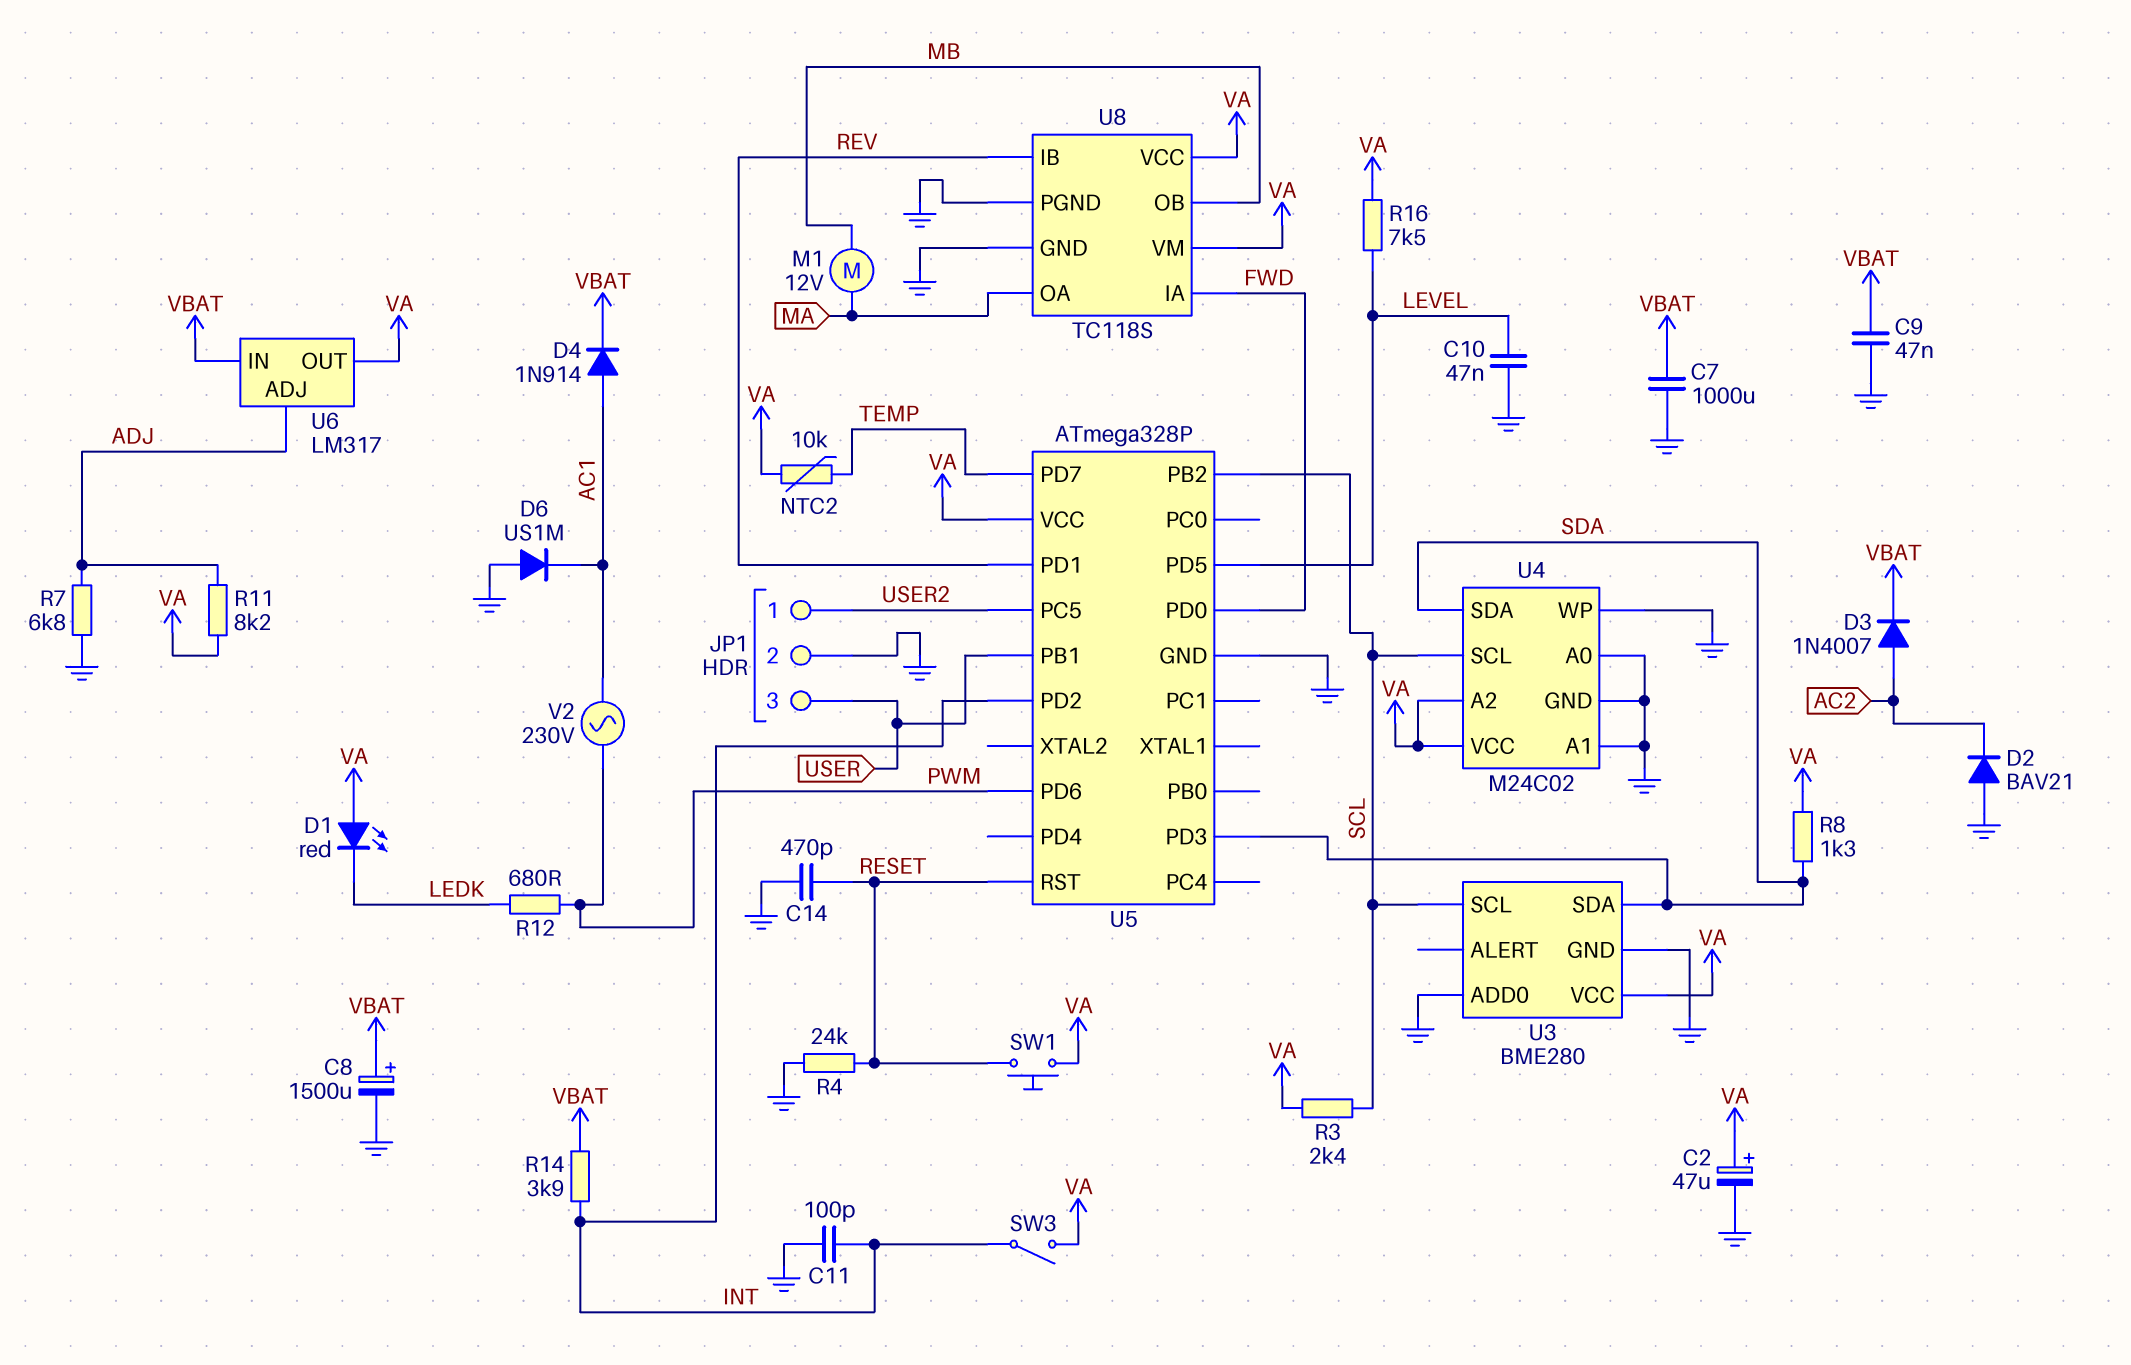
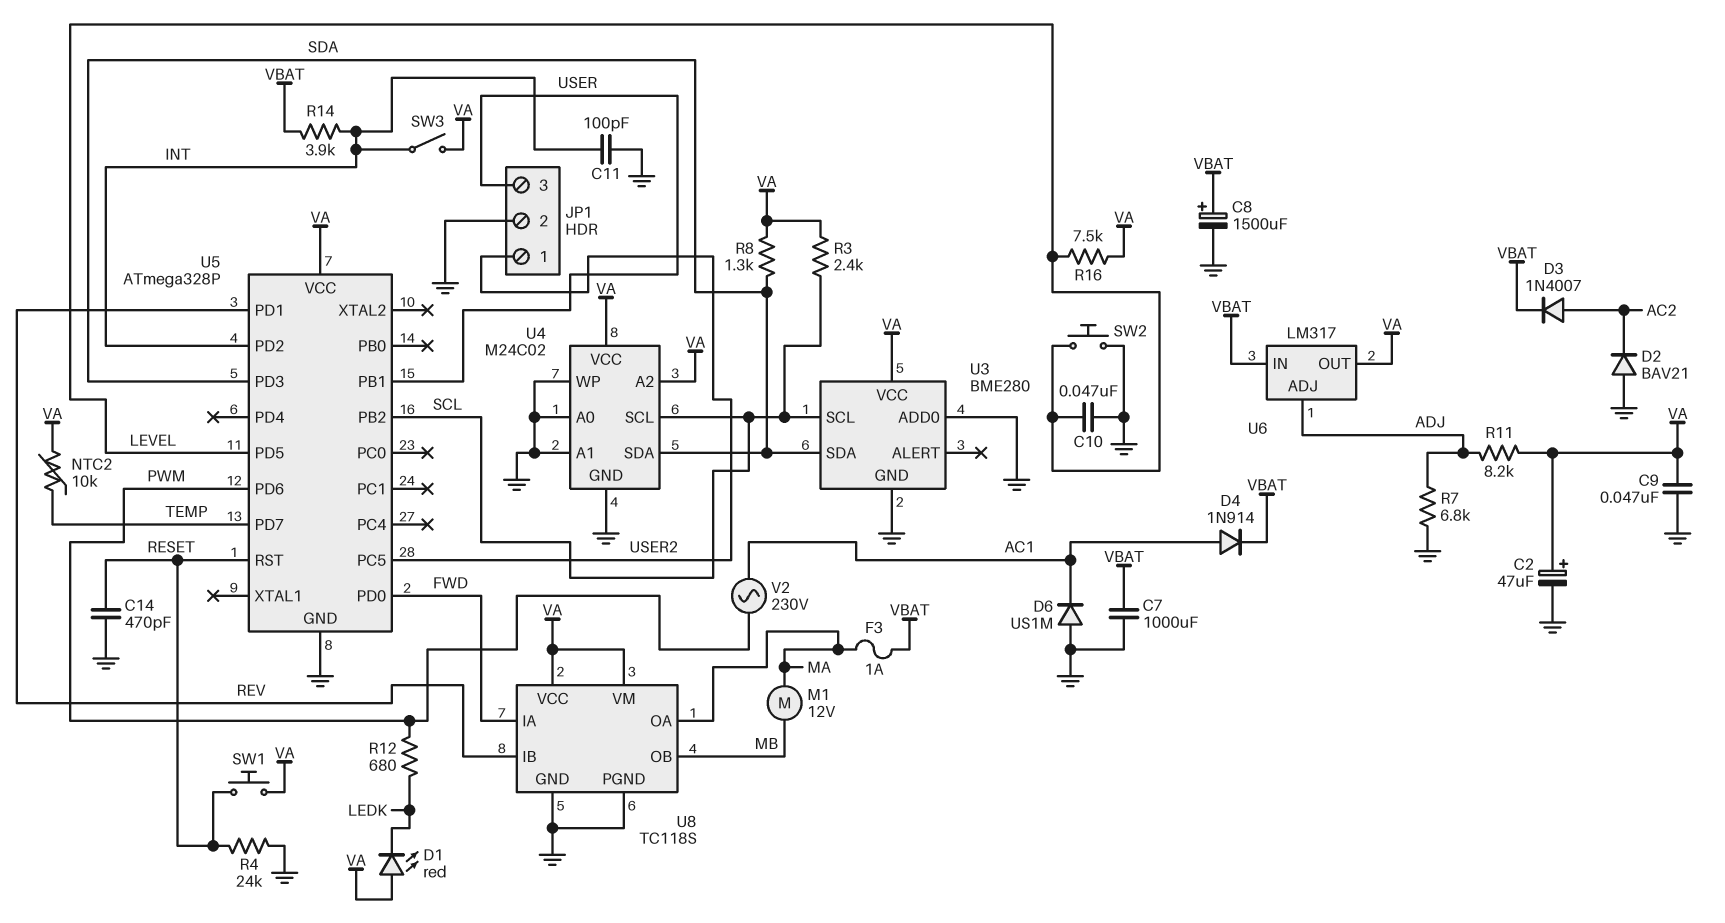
C9: 47nF (GND, VBAT) -> 47nF (GND, VA)
F3: none -> 1A (MA, VBAT)
SW2: none -> button (GND, LEVEL)

